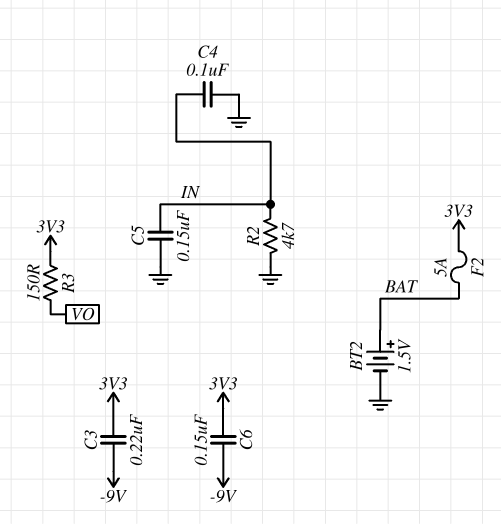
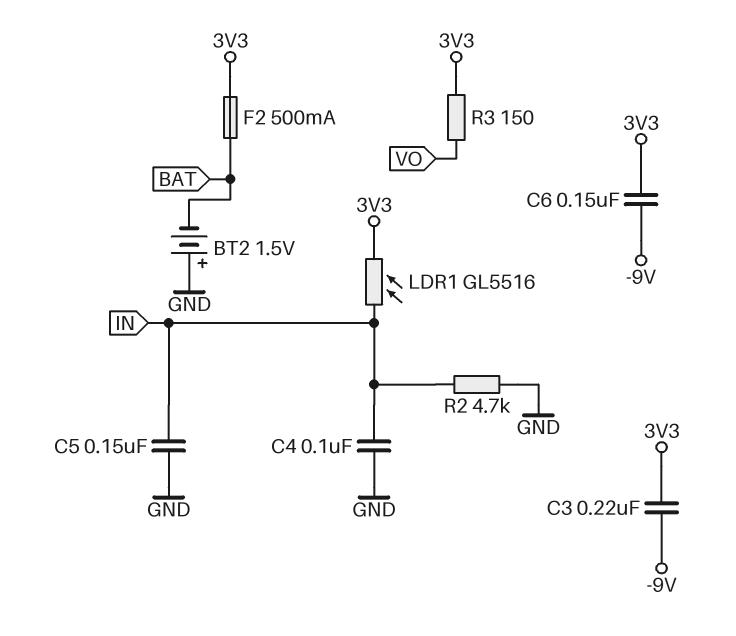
BT2: 1.5V (plus BAT, minus GND) -> 1.5V (plus GND, minus BAT)
F2: 5A (3V3, BAT) -> 500mA (3V3, BAT)
LDR1: none -> GL5516 (3V3, IN)

